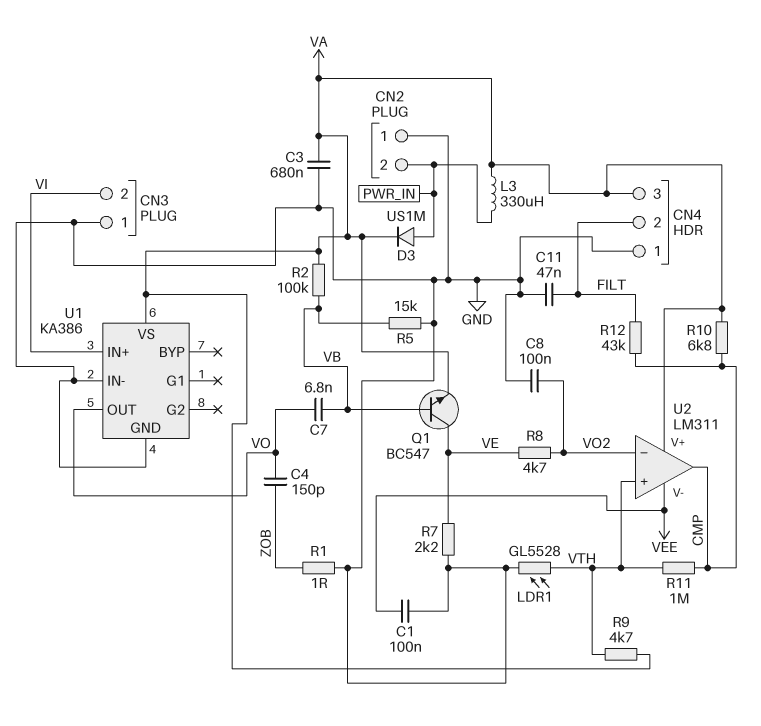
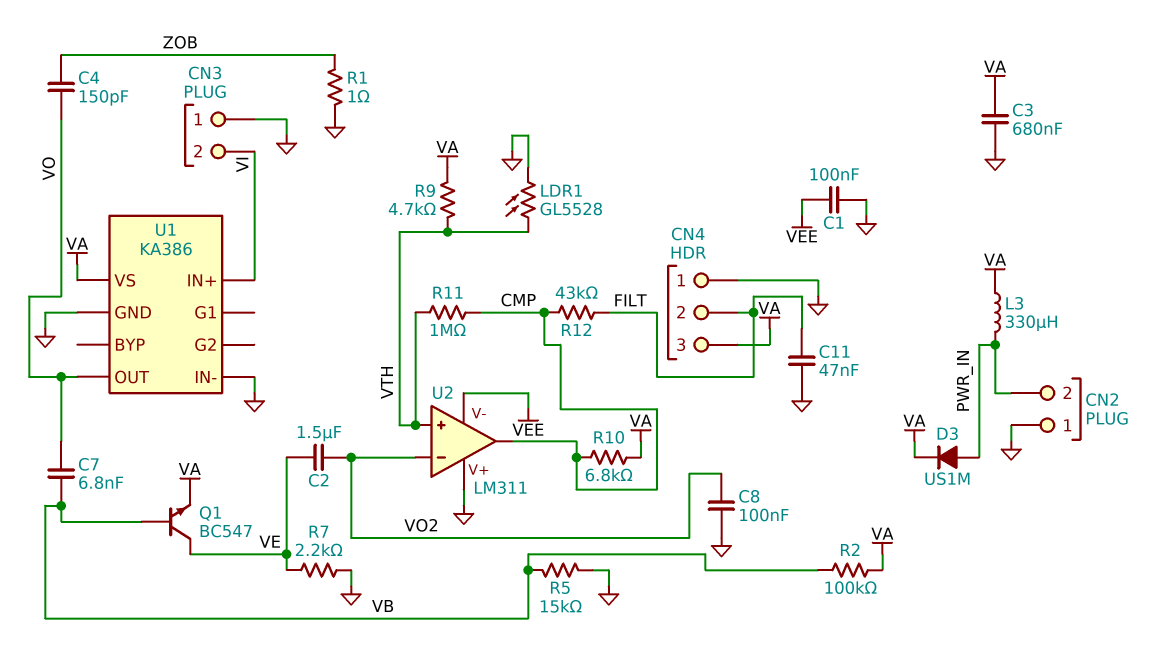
C2: none -> 1.5uF (VE, VO2)
R8: 4.7k (VE, VO2) -> none
U2 pin V+: VA -> GND

